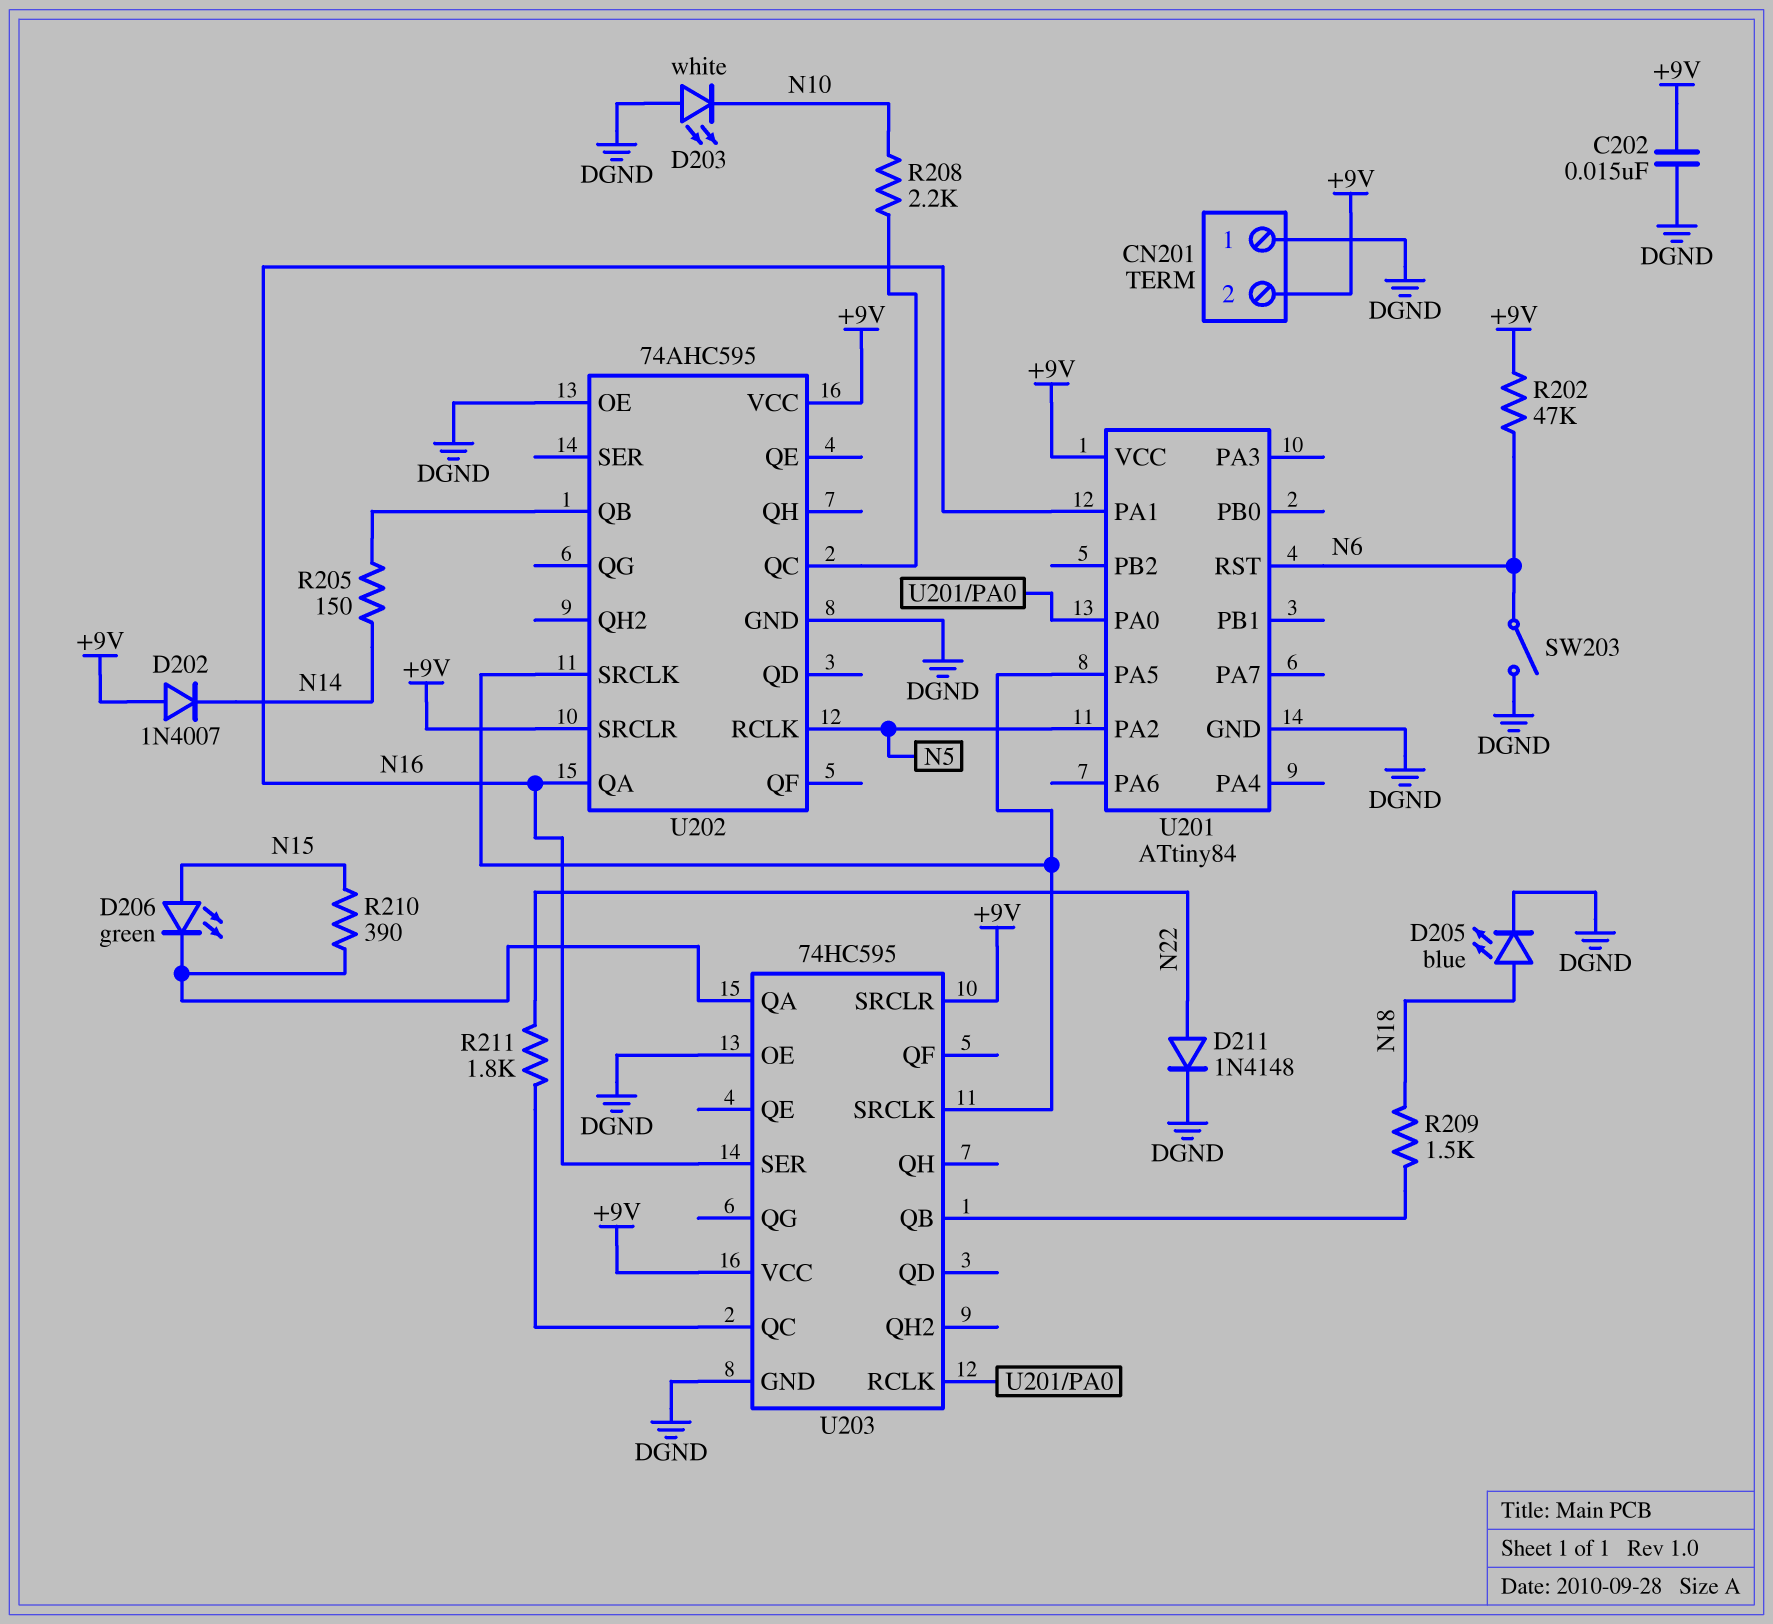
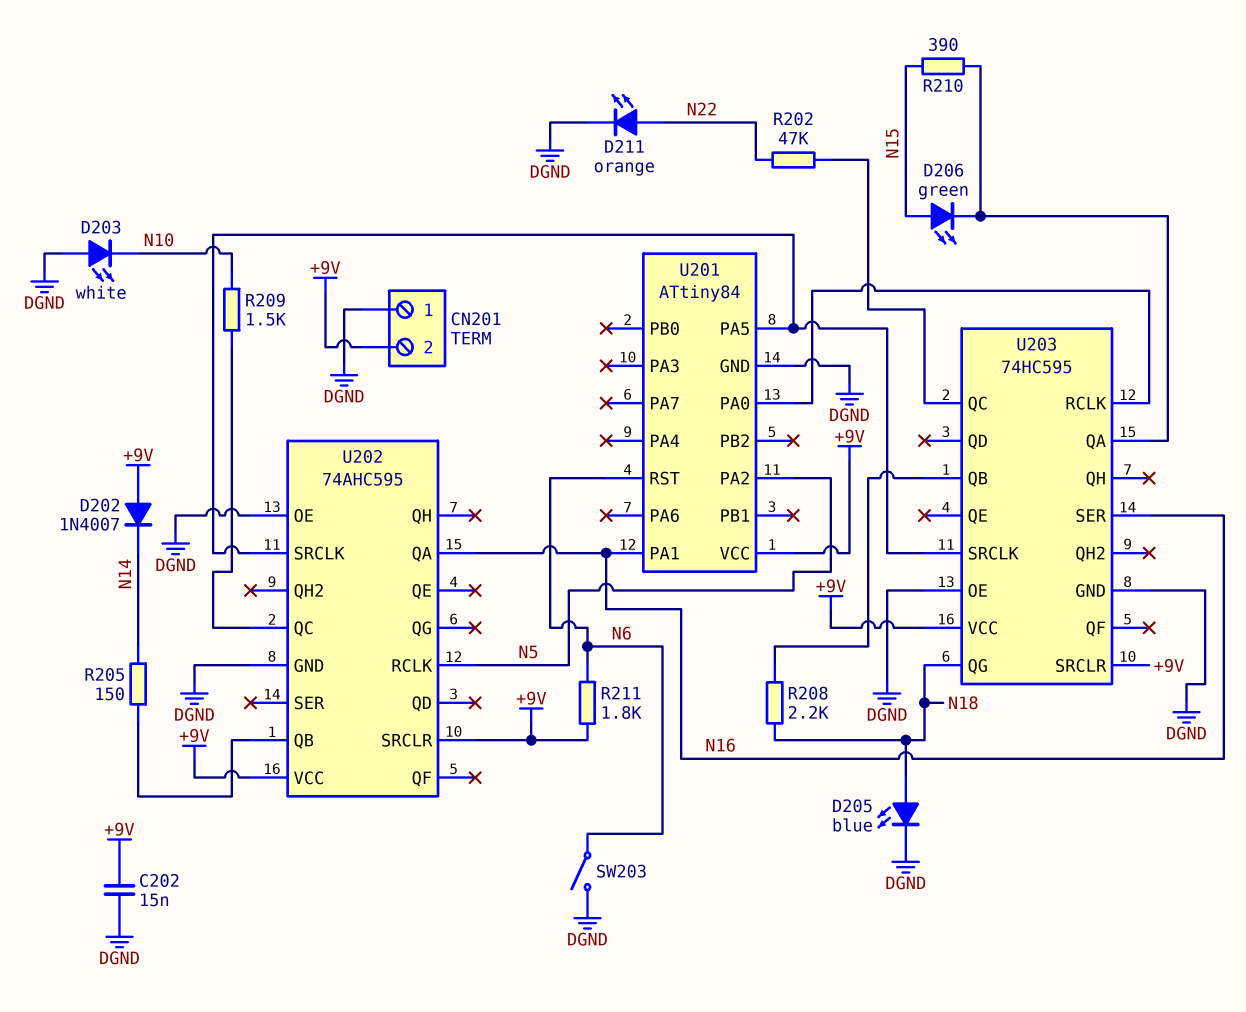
D211: diode 1N4148 (A N22, K DGND) -> LED orange (A N22, K DGND)
R202: 47k (+9V, N6) -> 47k (N22, U203/QC)
R208: 2.2k (N10, U202/QC) -> 2.2k (N18, U203/QB)
R209: 1.5k (N18, U203/QB) -> 1.5k (N10, U202/QC)
R211: 1.8k (N22, U203/QC) -> 1.8k (+9V, N6)
U203 pin QG: none -> N18

